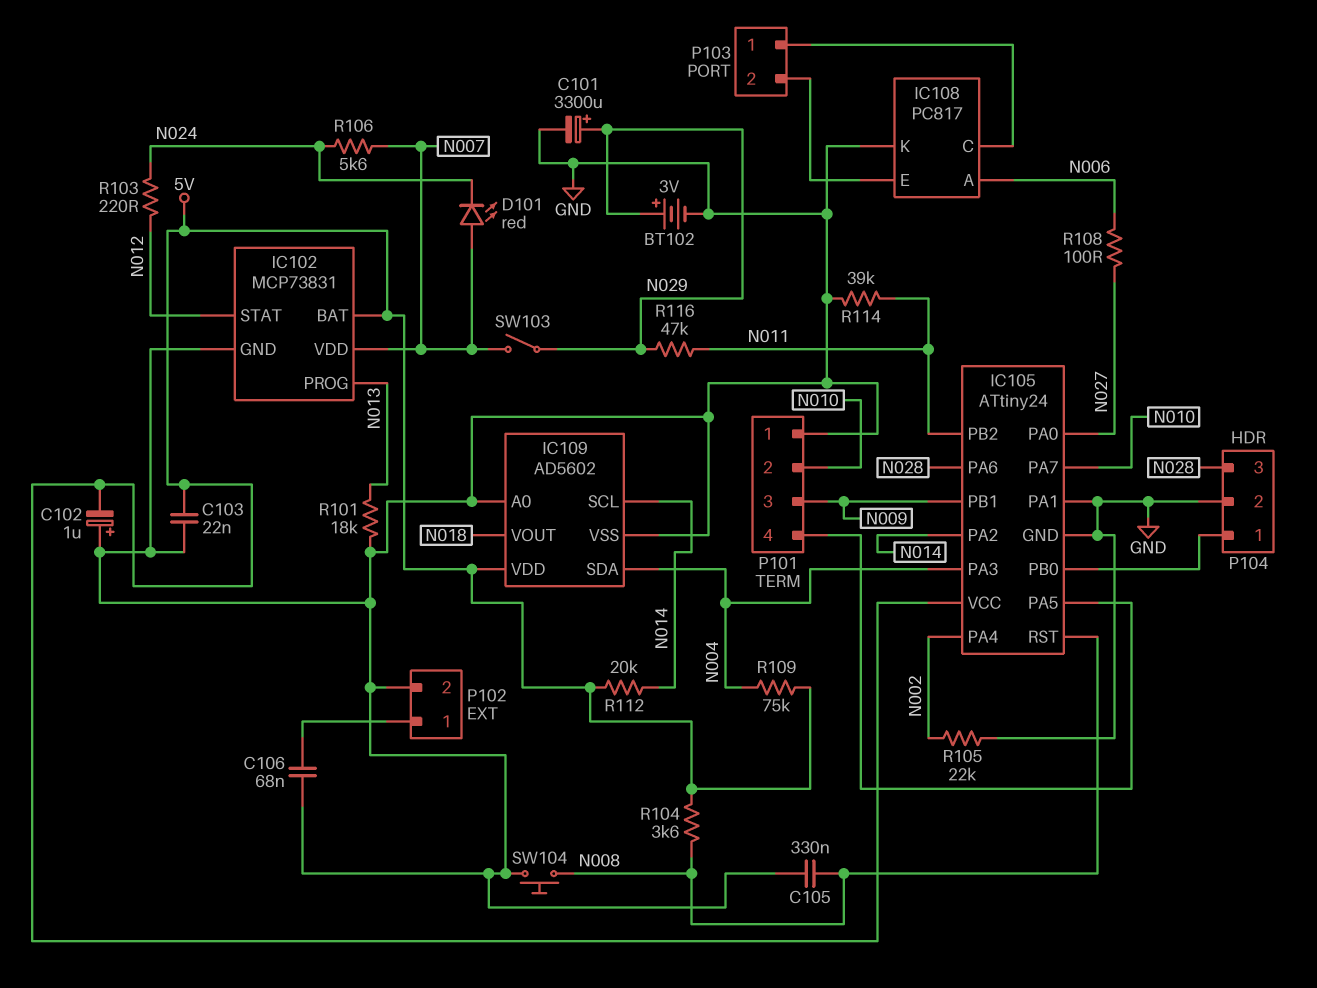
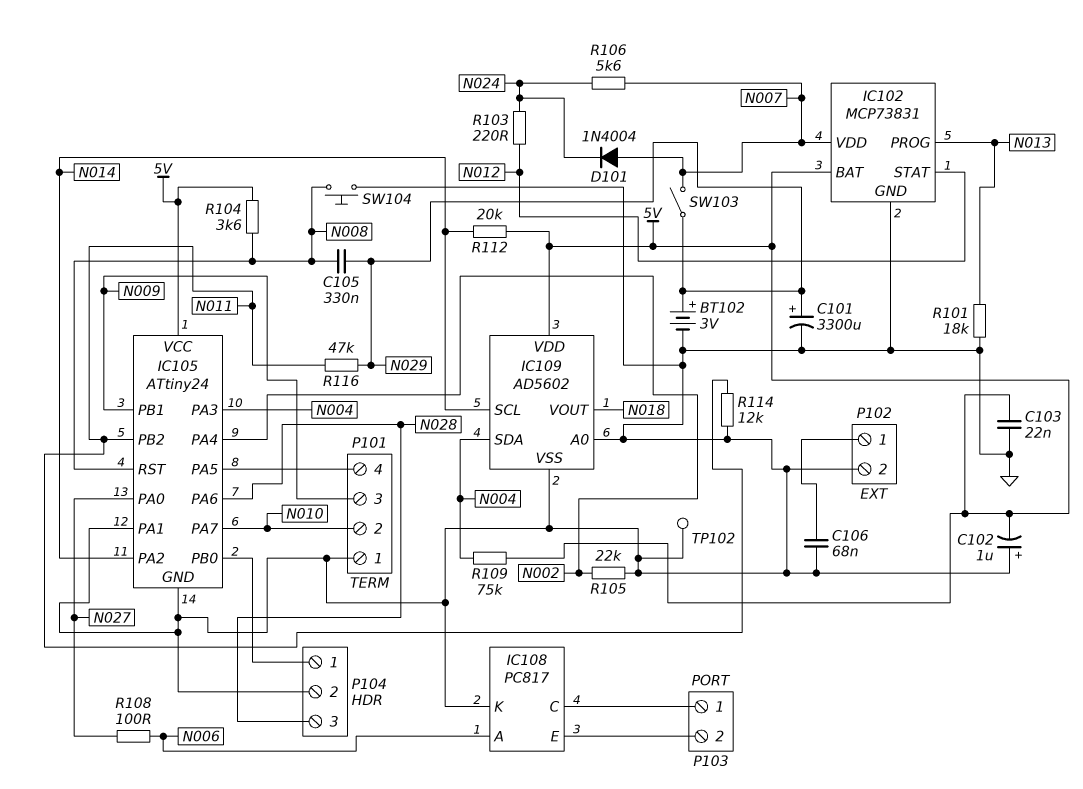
C105: 330nF (GND, N008) -> 330nF (N008, N029)
D101: LED red (A N007, K N024) -> diode 1N4004 (A N007, K N024)
R114: 39k (GND, N011) -> 12k (GND, N011)
TP102: none -> test point (GND)

